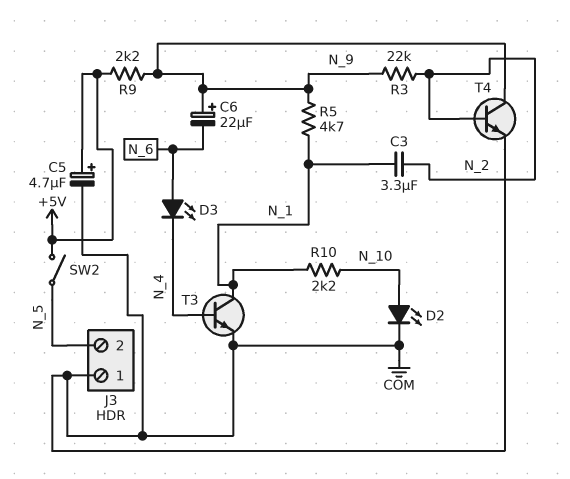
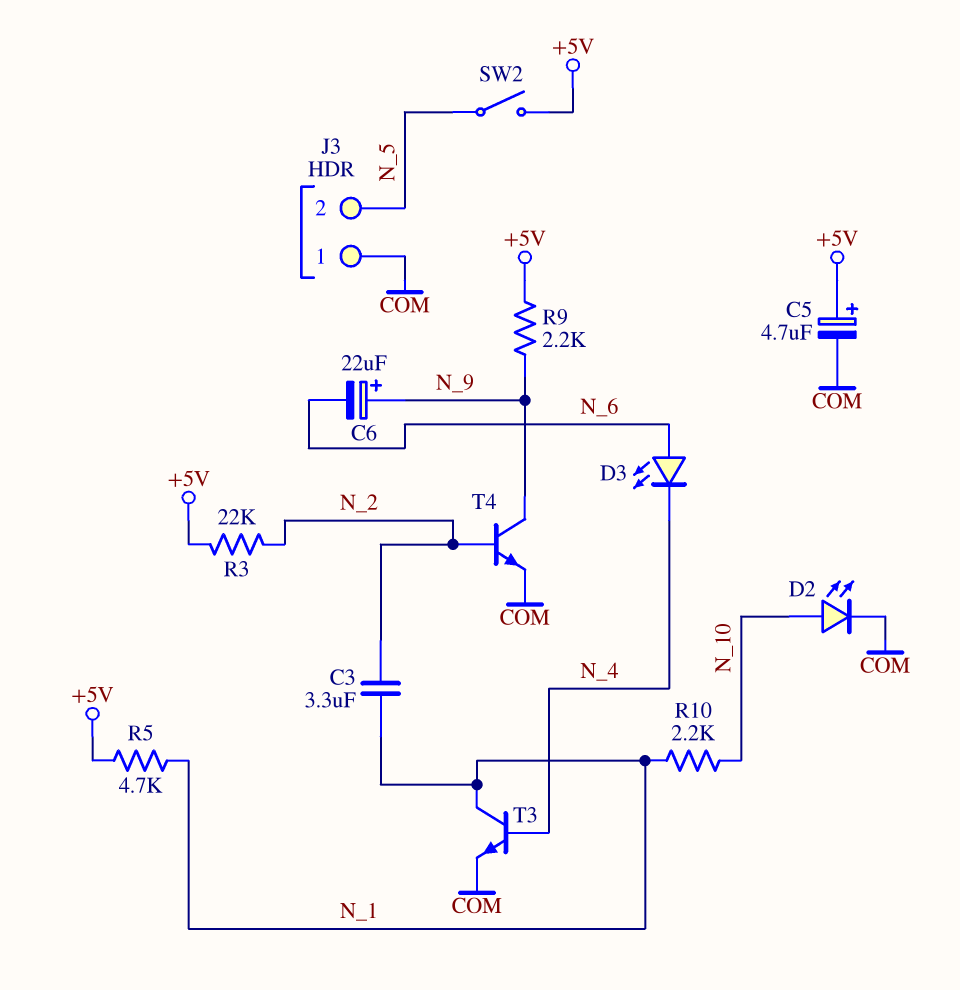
R3: 22k (N_2, N_9) -> 22k (+5V, N_2)
R5: 4.7k (N_1, N_9) -> 4.7k (+5V, N_1)

